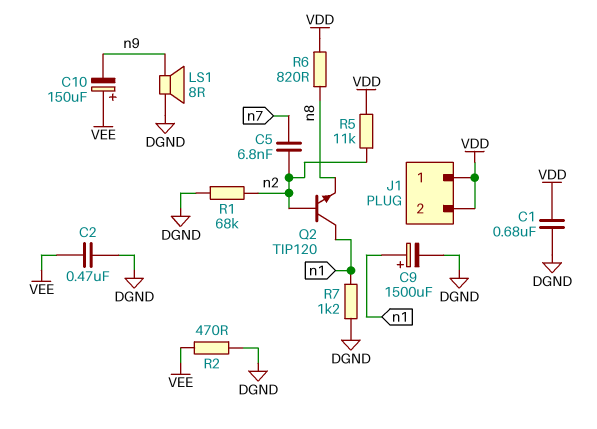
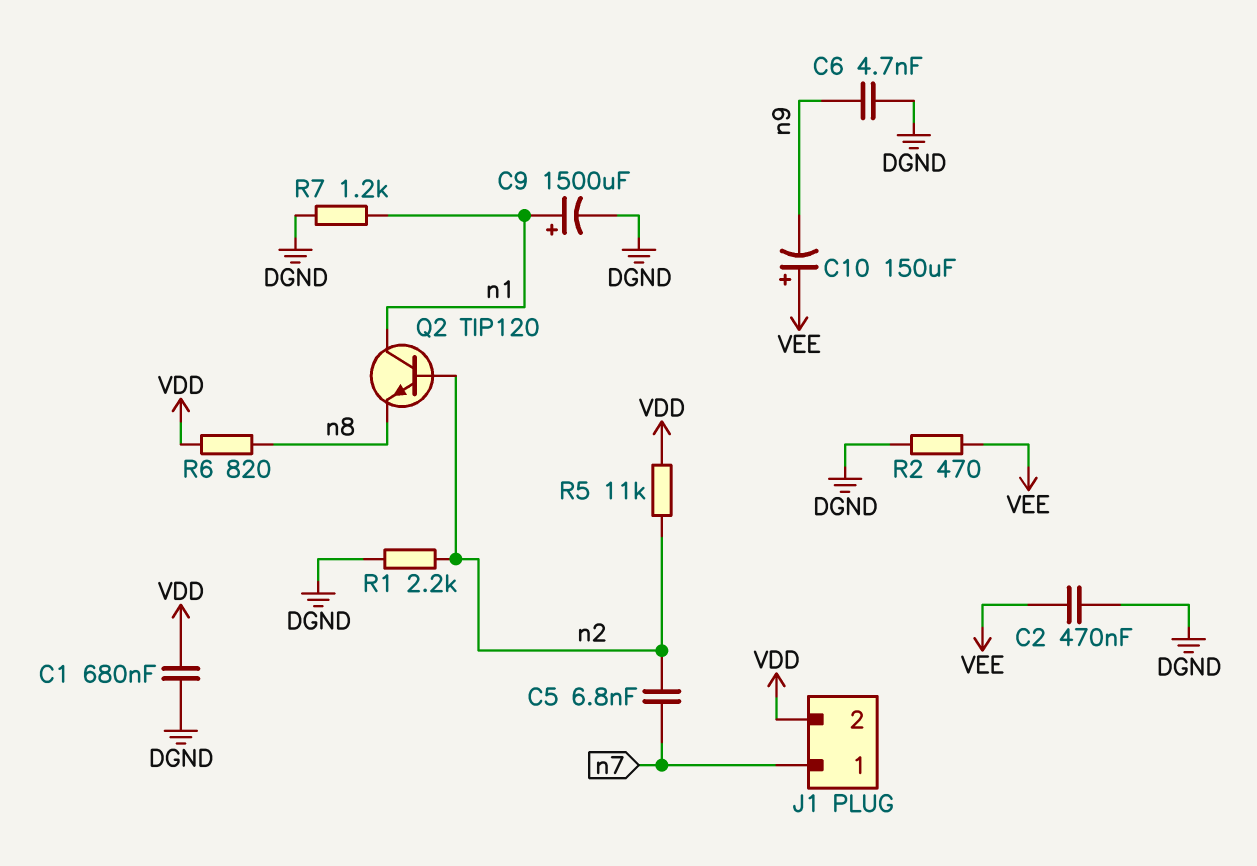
C6: none -> 4.7nF (DGND, n9)
J1 pin 1: VDD -> n7
LS1: speaker 8R (DGND, n9) -> none
R1: 68k (DGND, n2) -> 2.2k (DGND, n2)

